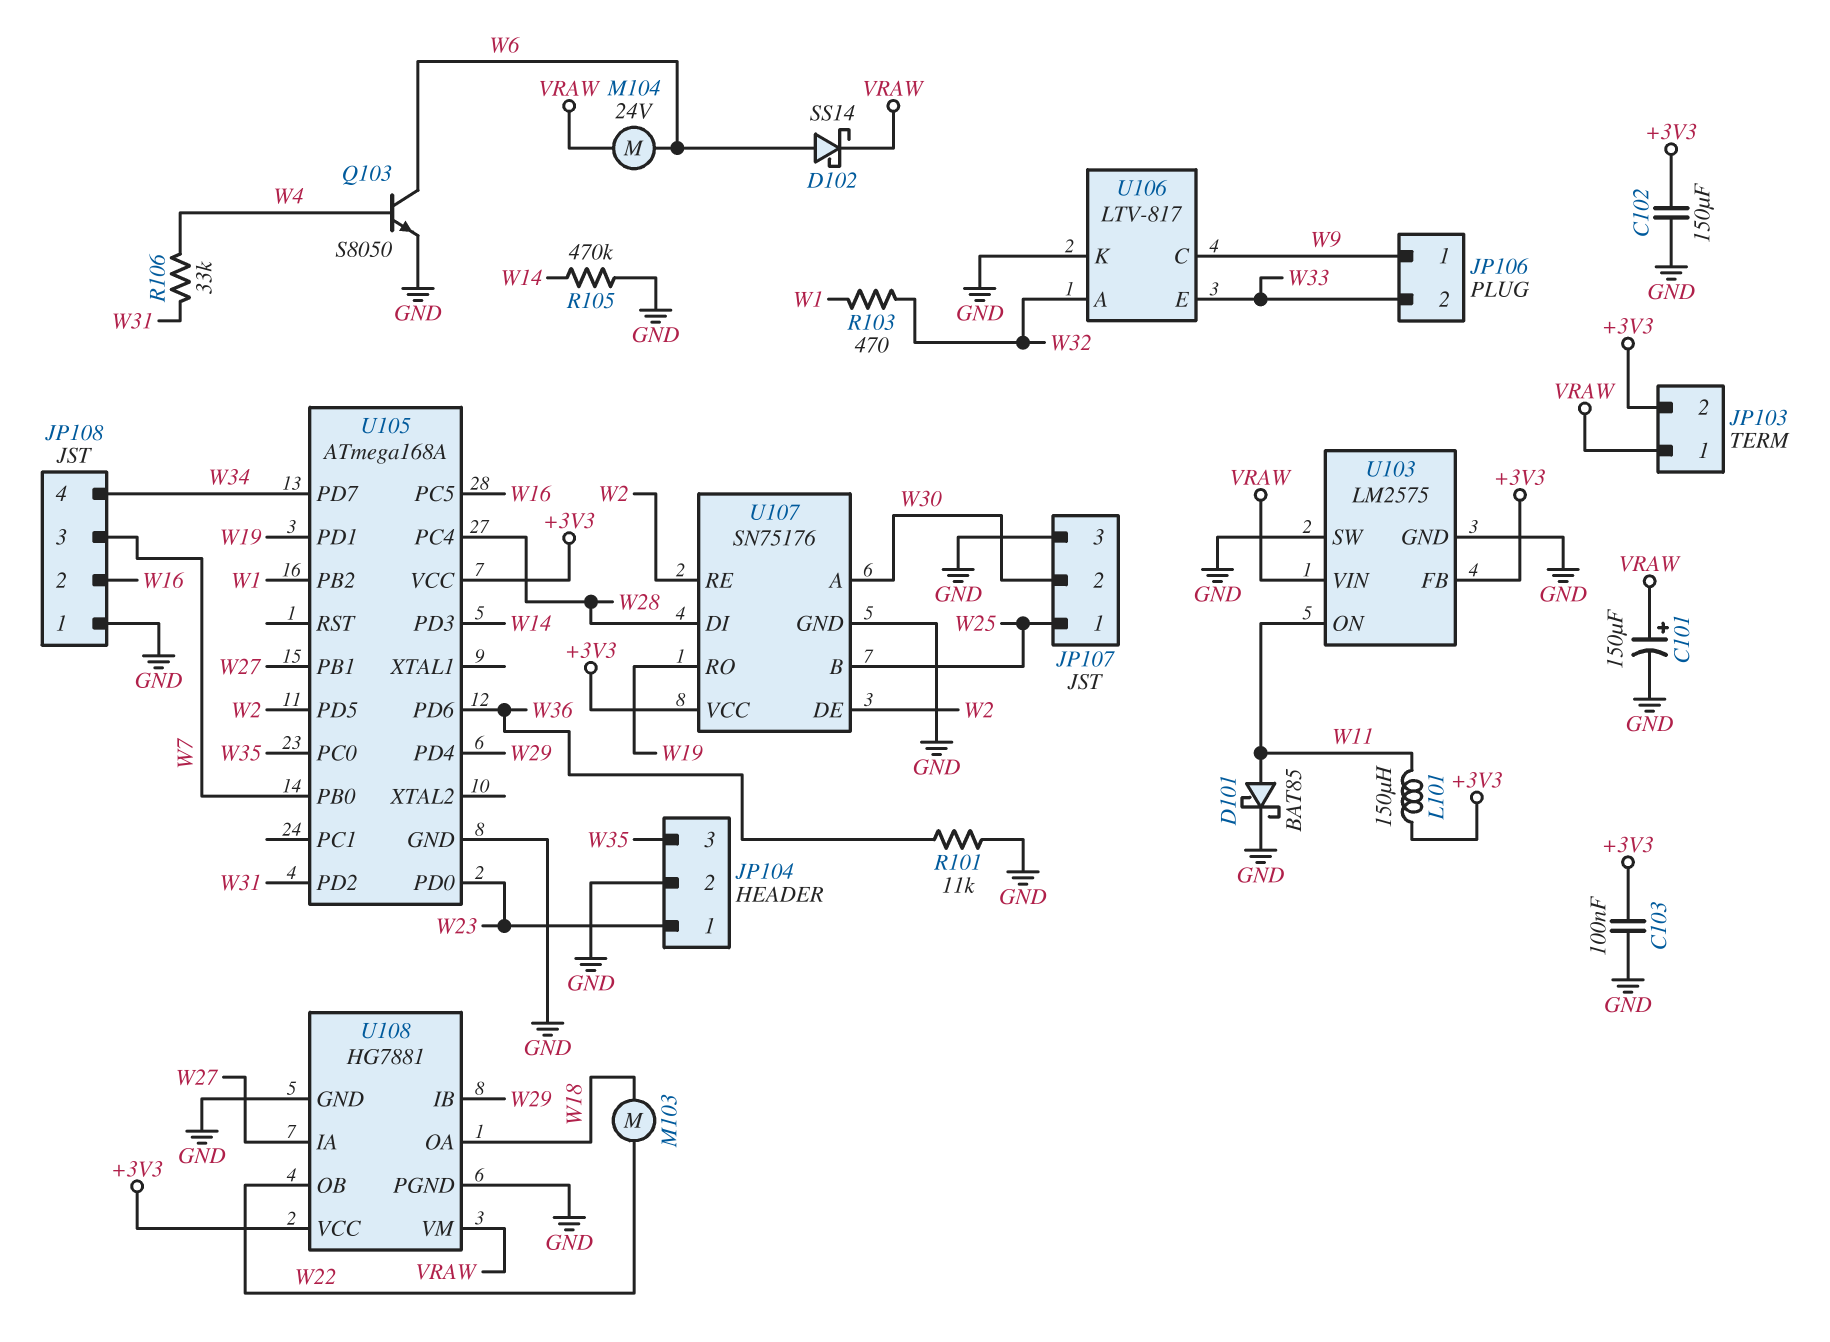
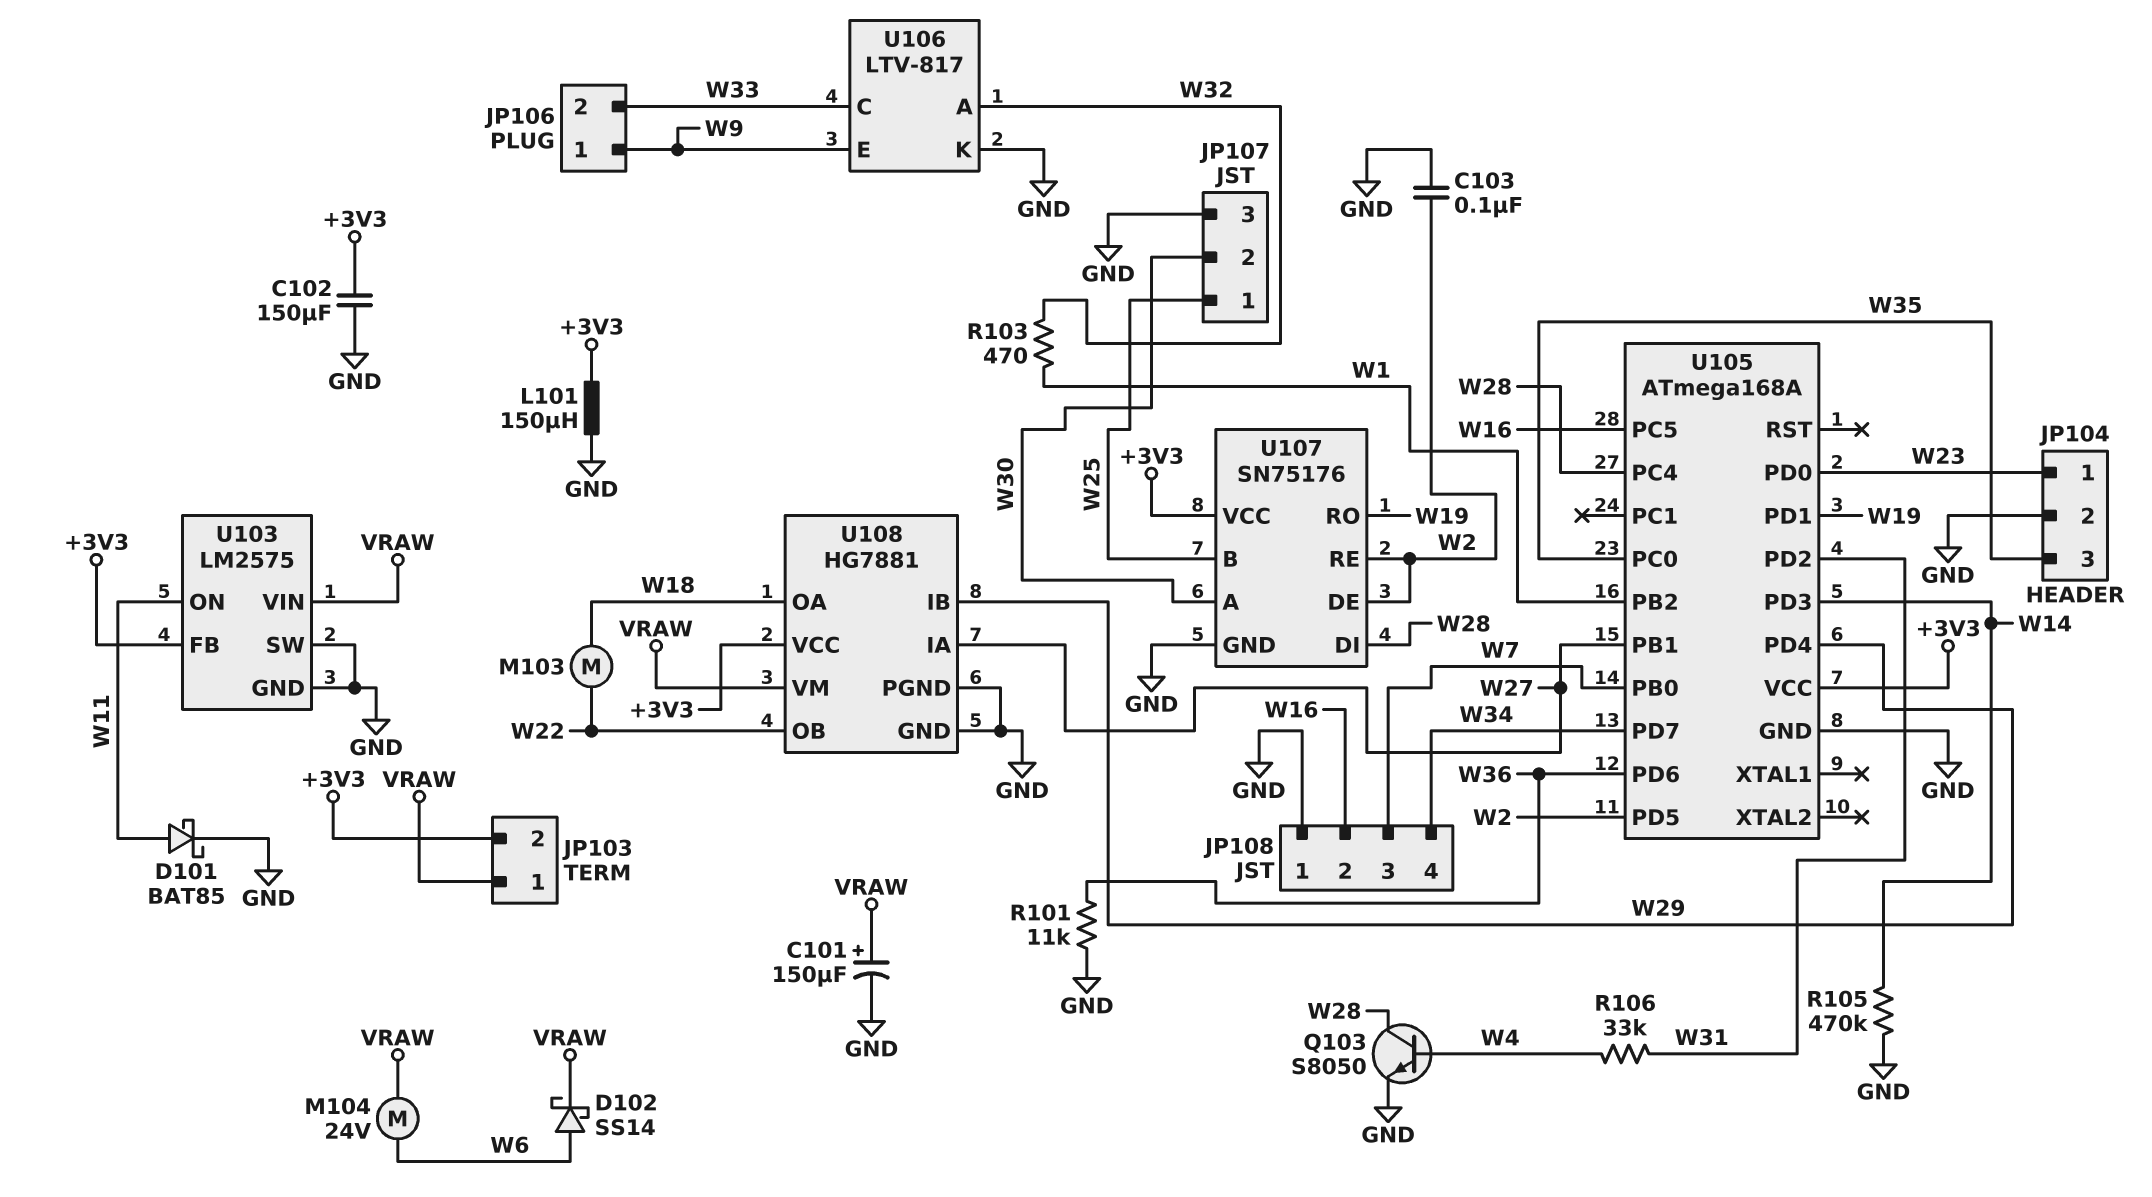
C103: 100nF (+3V3, GND) -> 100nF (GND, W2)
L101: 150uH (+3V3, W11) -> 150uH (+3V3, GND)
Q103: NPN S8050 (B W4, C W6, E GND) -> NPN S8050 (B W4, C W28, E GND)
U106 pin C: W9 -> W33
U106 pin E: W33 -> W9

